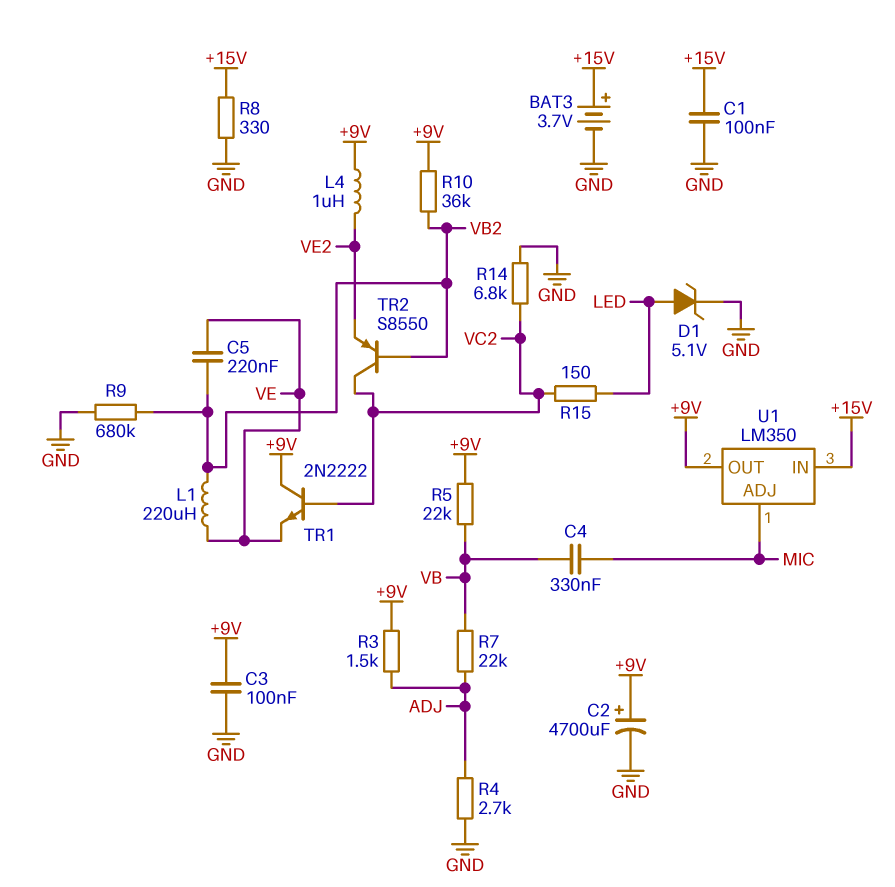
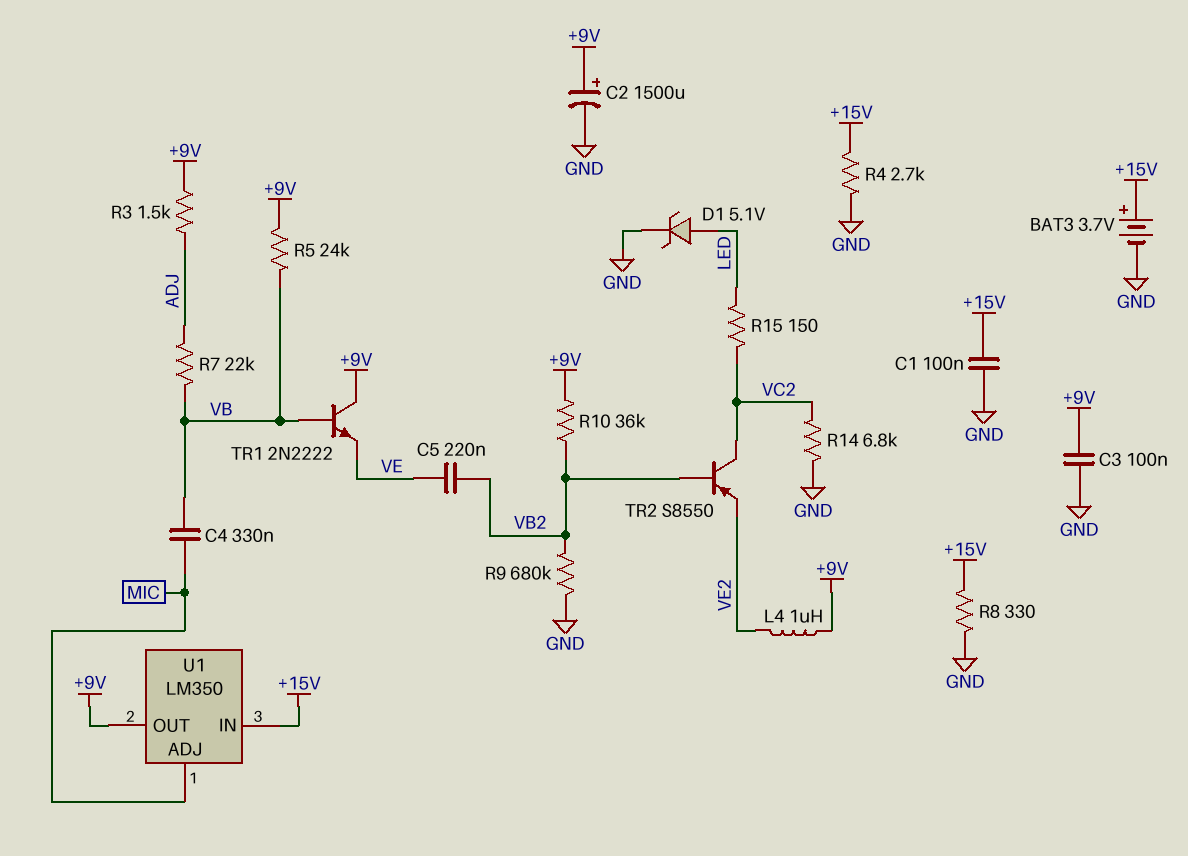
C2: 4700uF (plus +9V, minus GND) -> 1500uF (plus +9V, minus GND)
L1: 220uH (VB2, VE) -> none
R4: 2.7k (ADJ, GND) -> 2.7k (+15V, GND)
R5: 22k (+9V, VB) -> 24k (+9V, VB)
TR1: NPN 2N2222 (B VC2, C +9V, E VE) -> NPN 2N2222 (B VB, C +9V, E VE)

